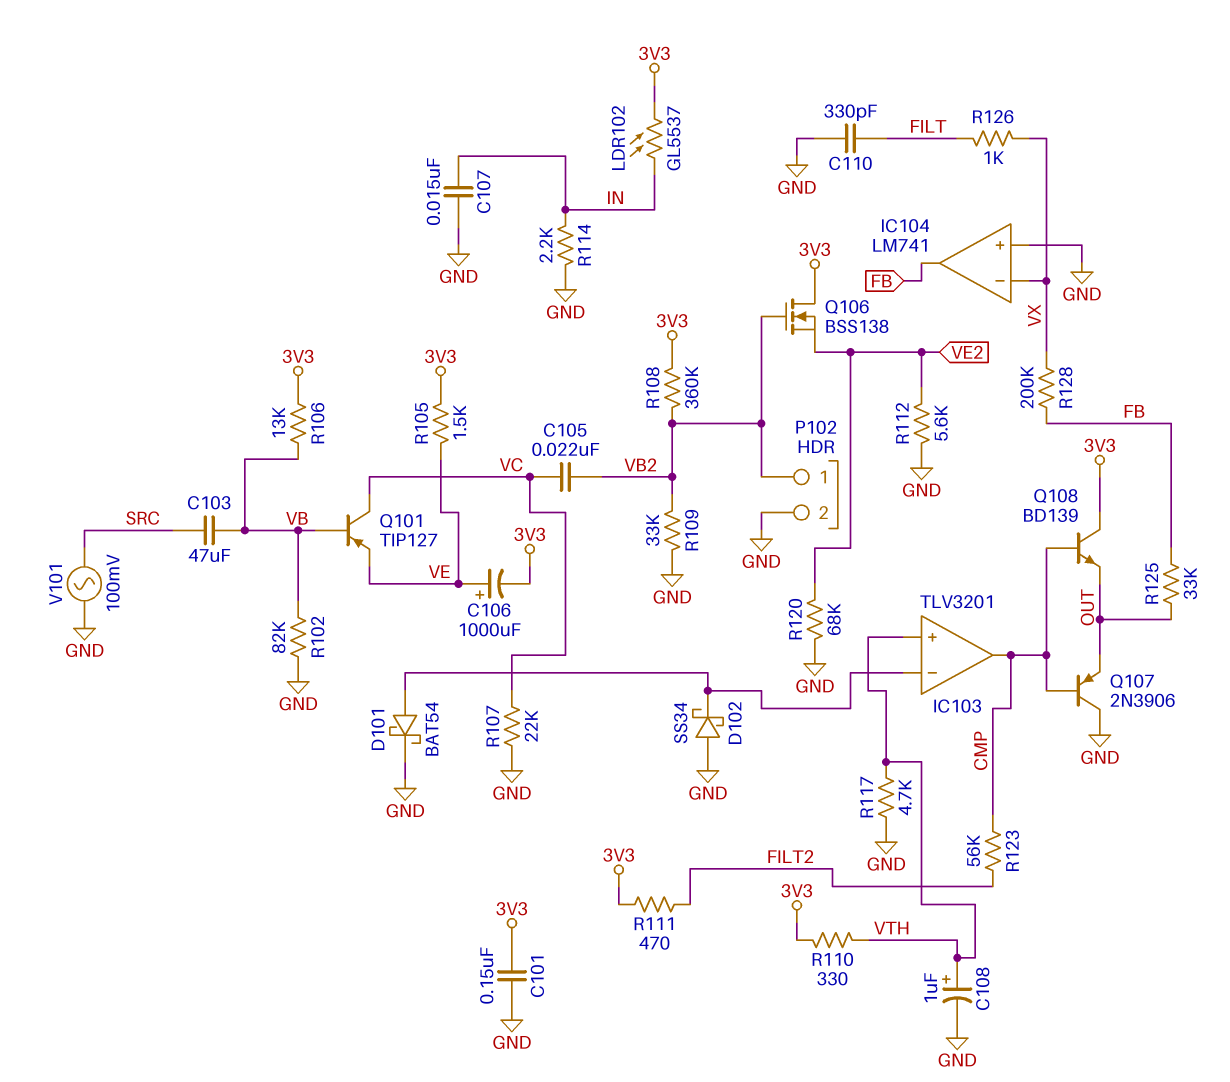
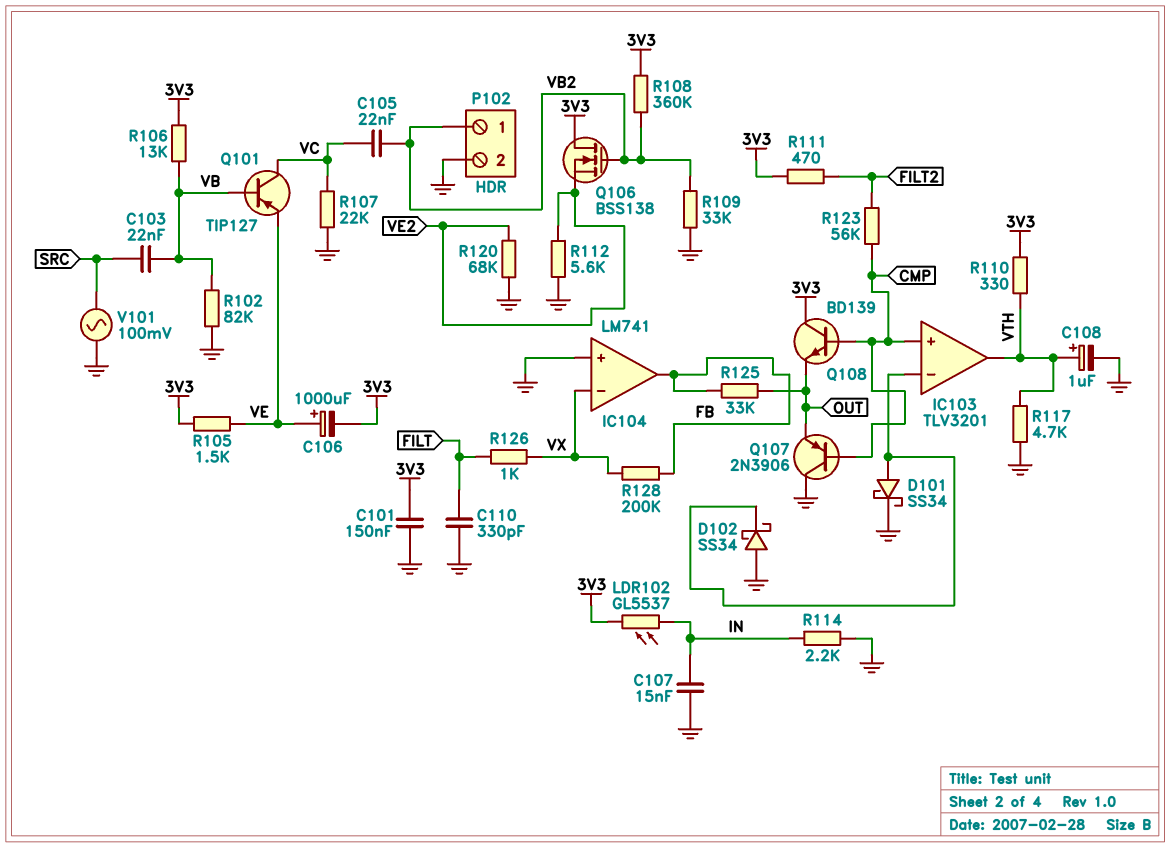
C103: 47uF (SRC, VB) -> 22nF (SRC, VB)
D101: schottky BAT54 (A IC103/in-, K GND) -> schottky SS34 (A IC103/in-, K GND)
IC103 pin in+: VTH -> CMP
IC103 pin out: CMP -> VTH

